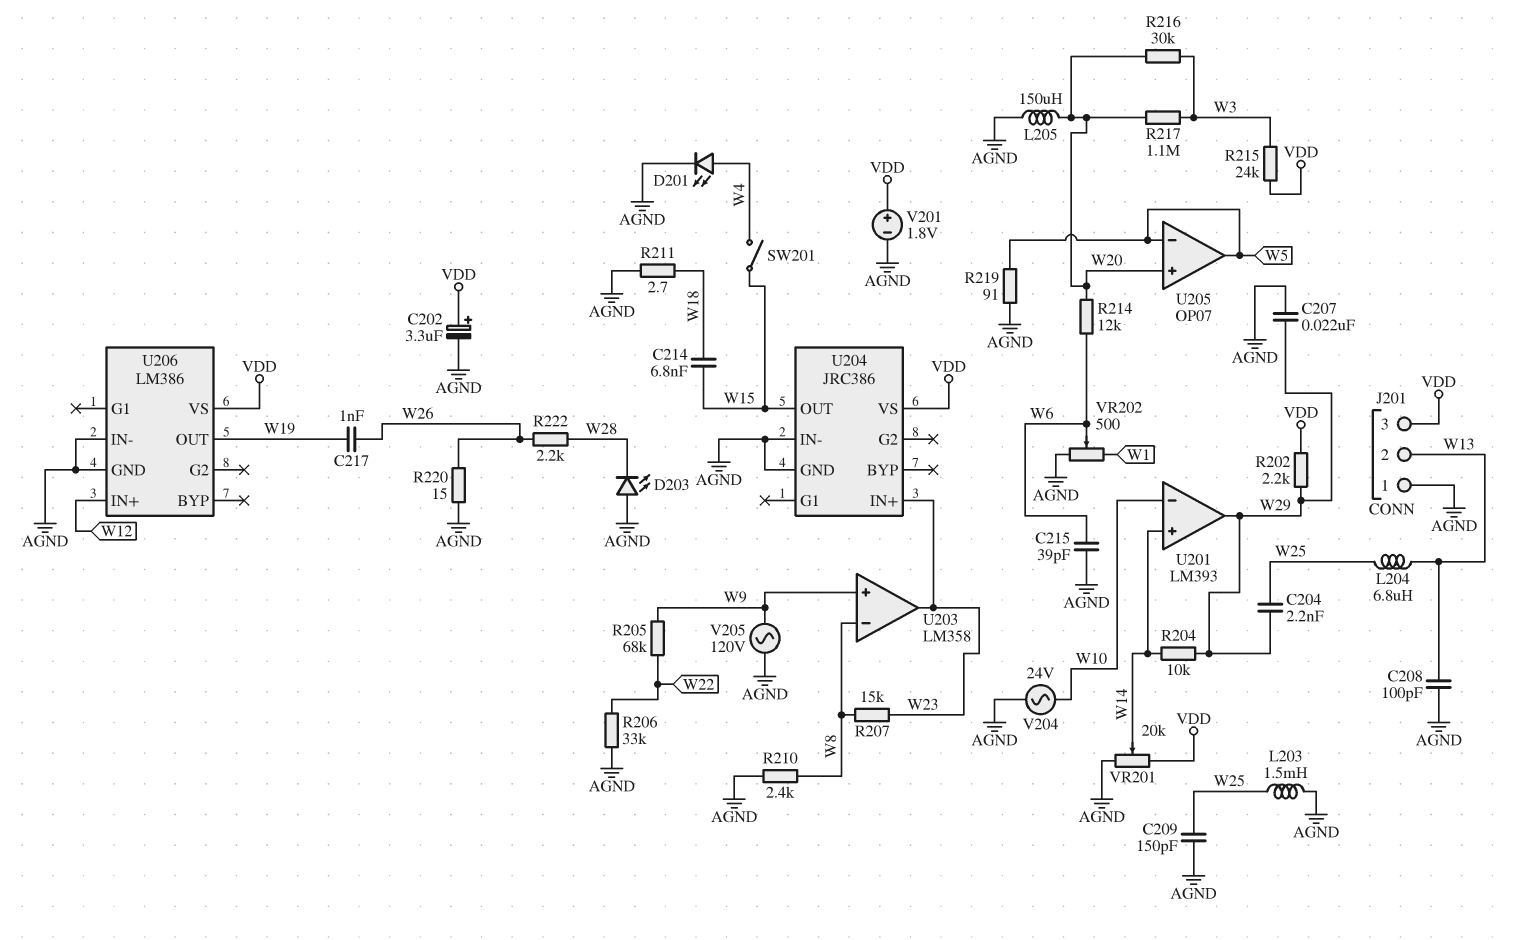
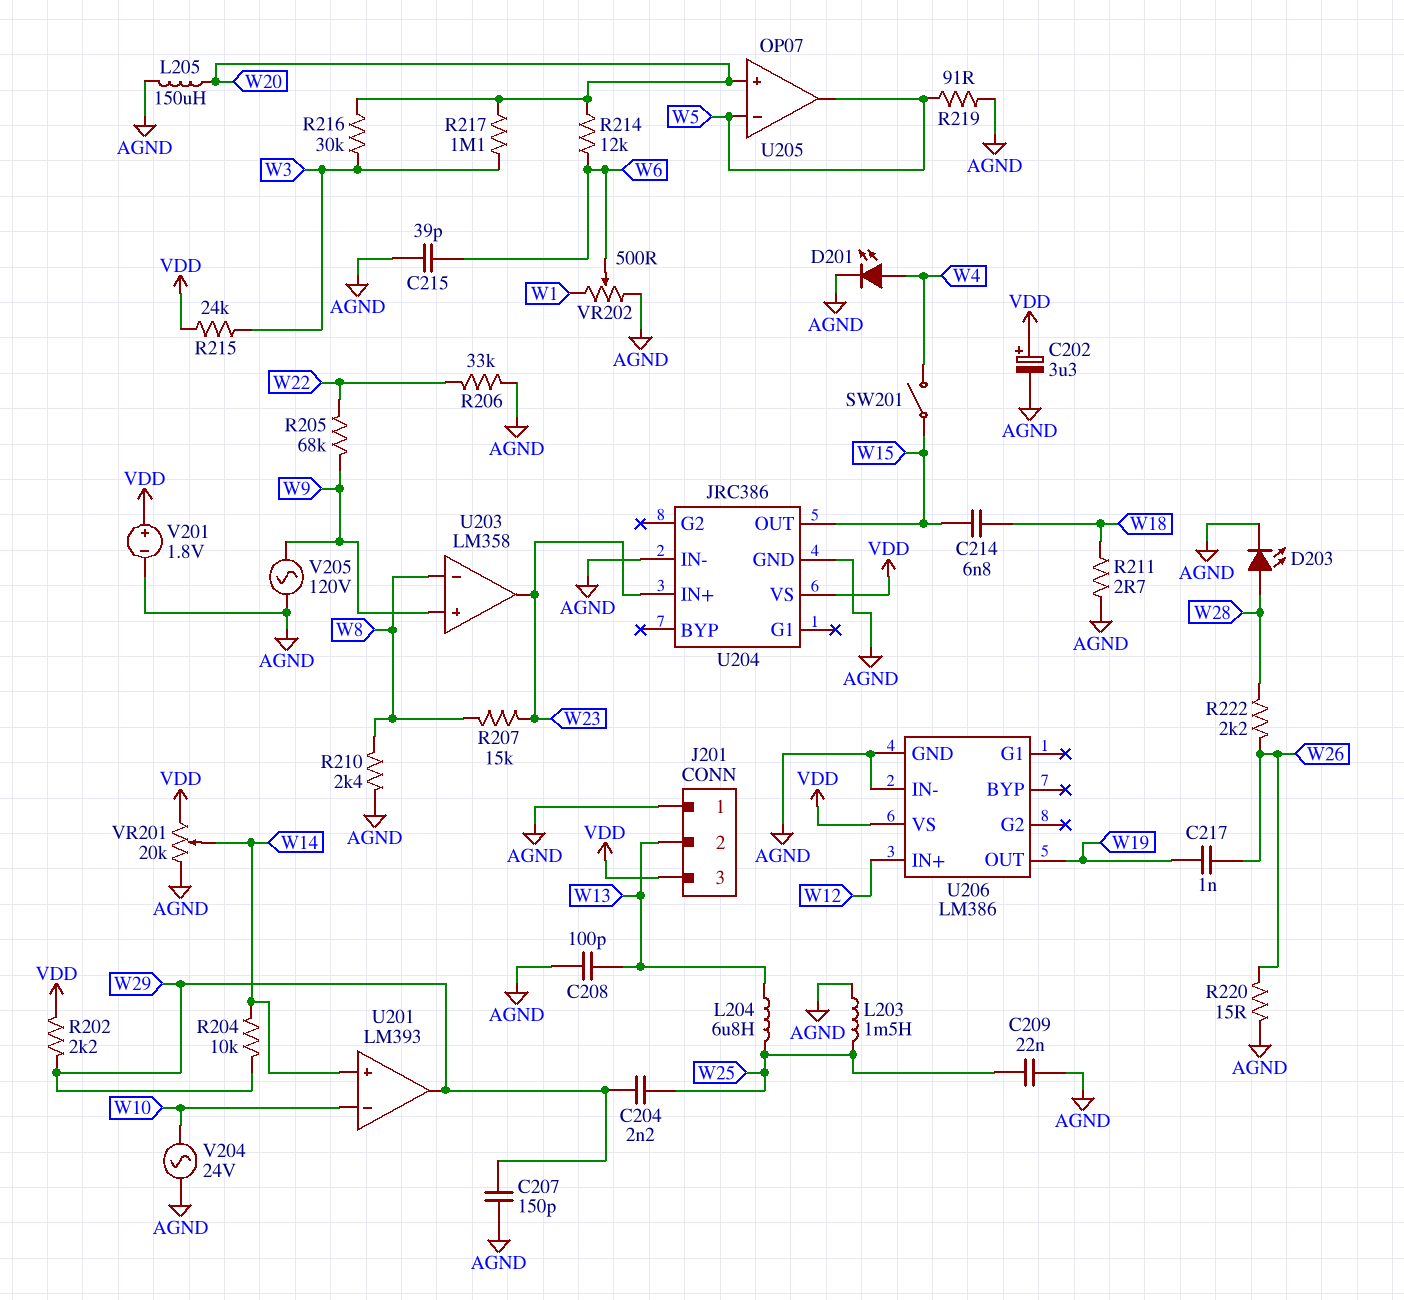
C207: 22nF (AGND, W29) -> 150pF (AGND, W29)
C209: 150pF (AGND, W25) -> 22nF (AGND, W25)
D203: LED (A AGND, K W28) -> LED (A W28, K AGND)

